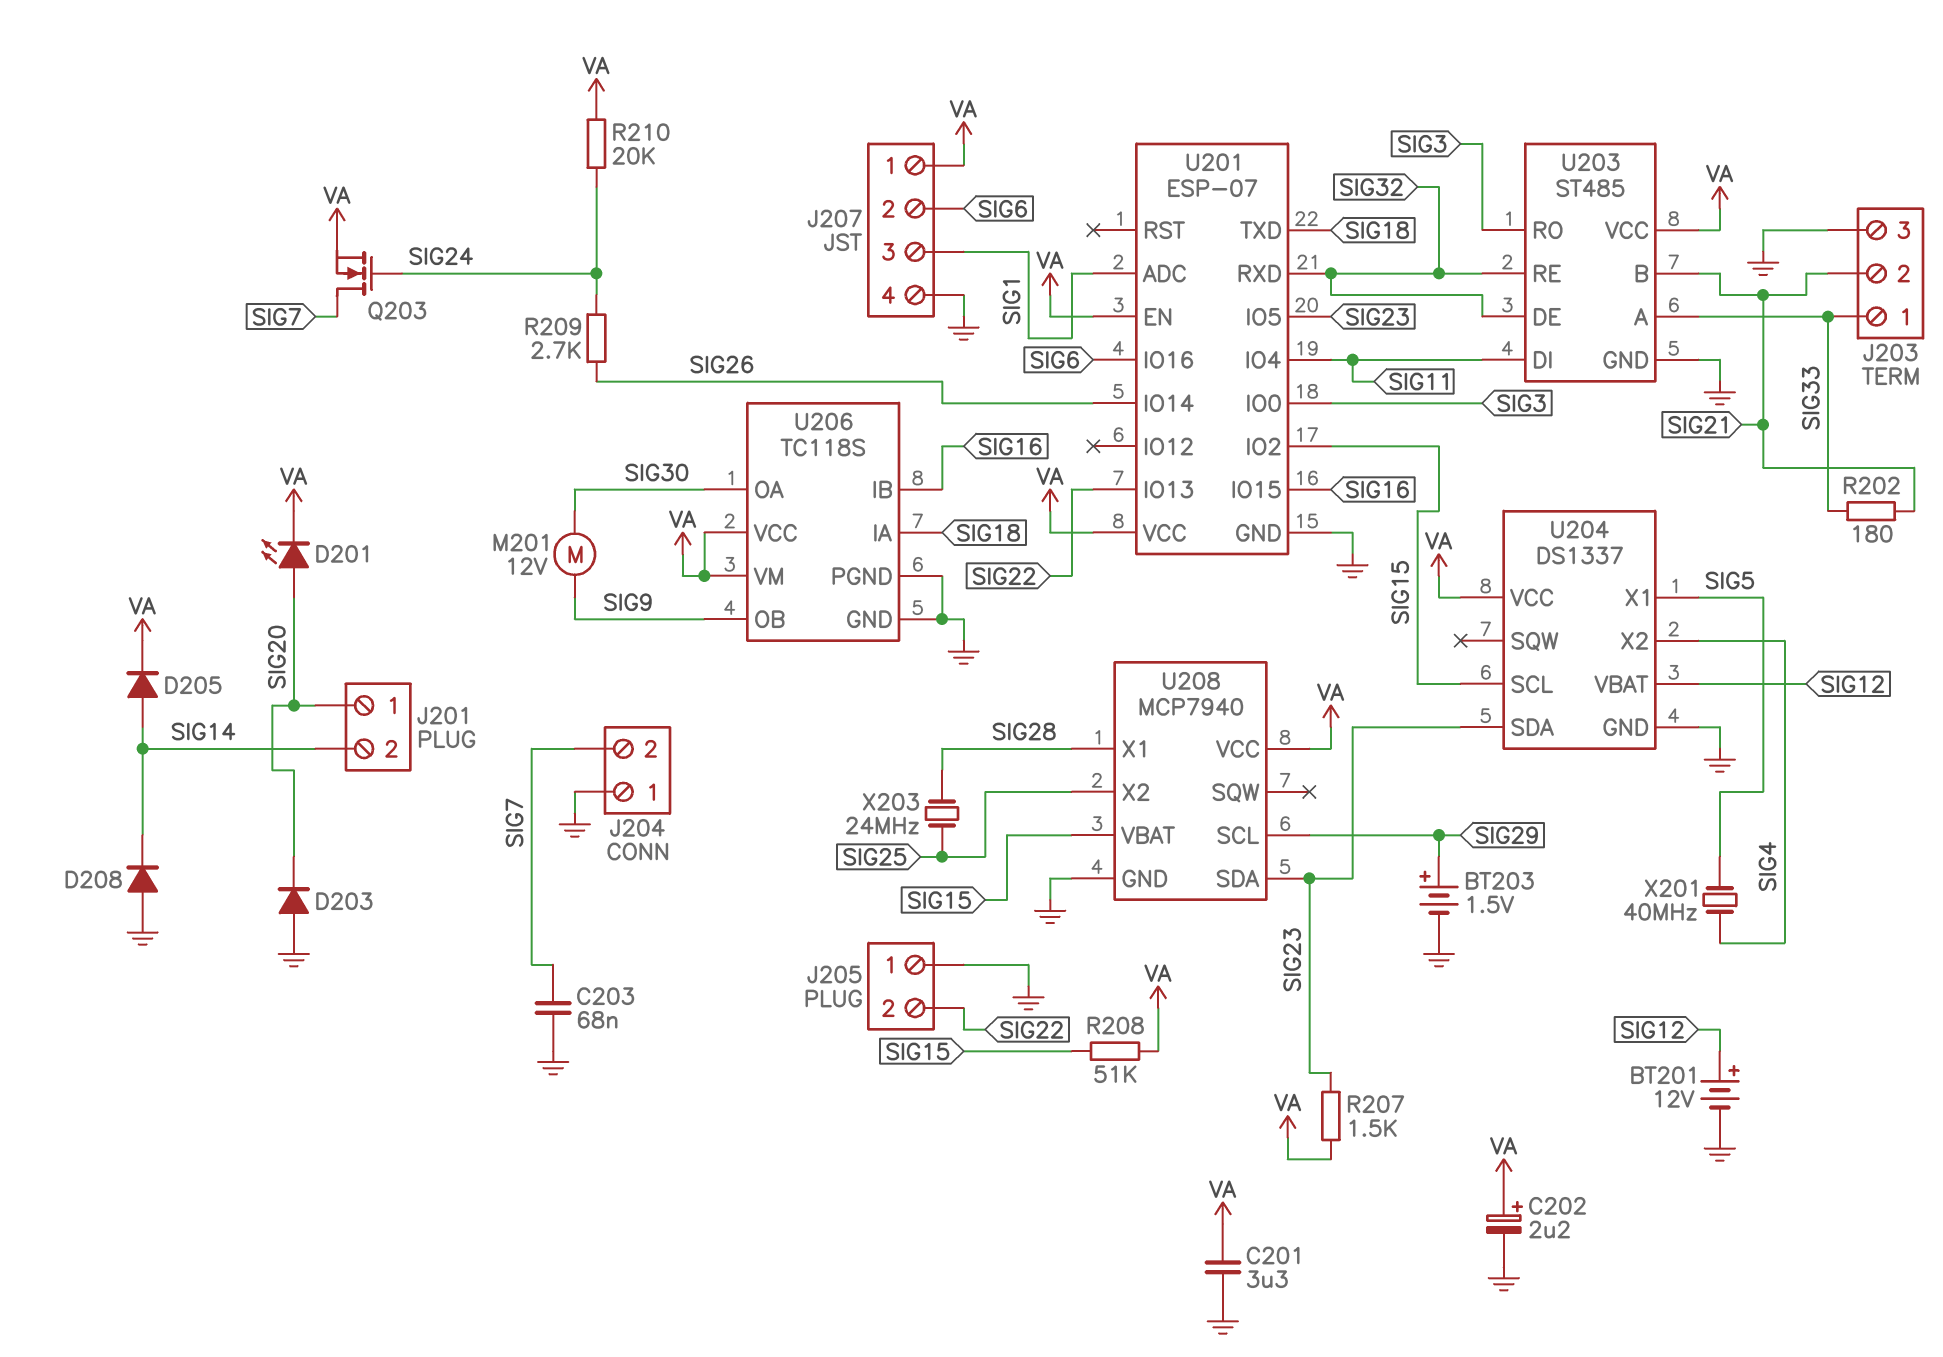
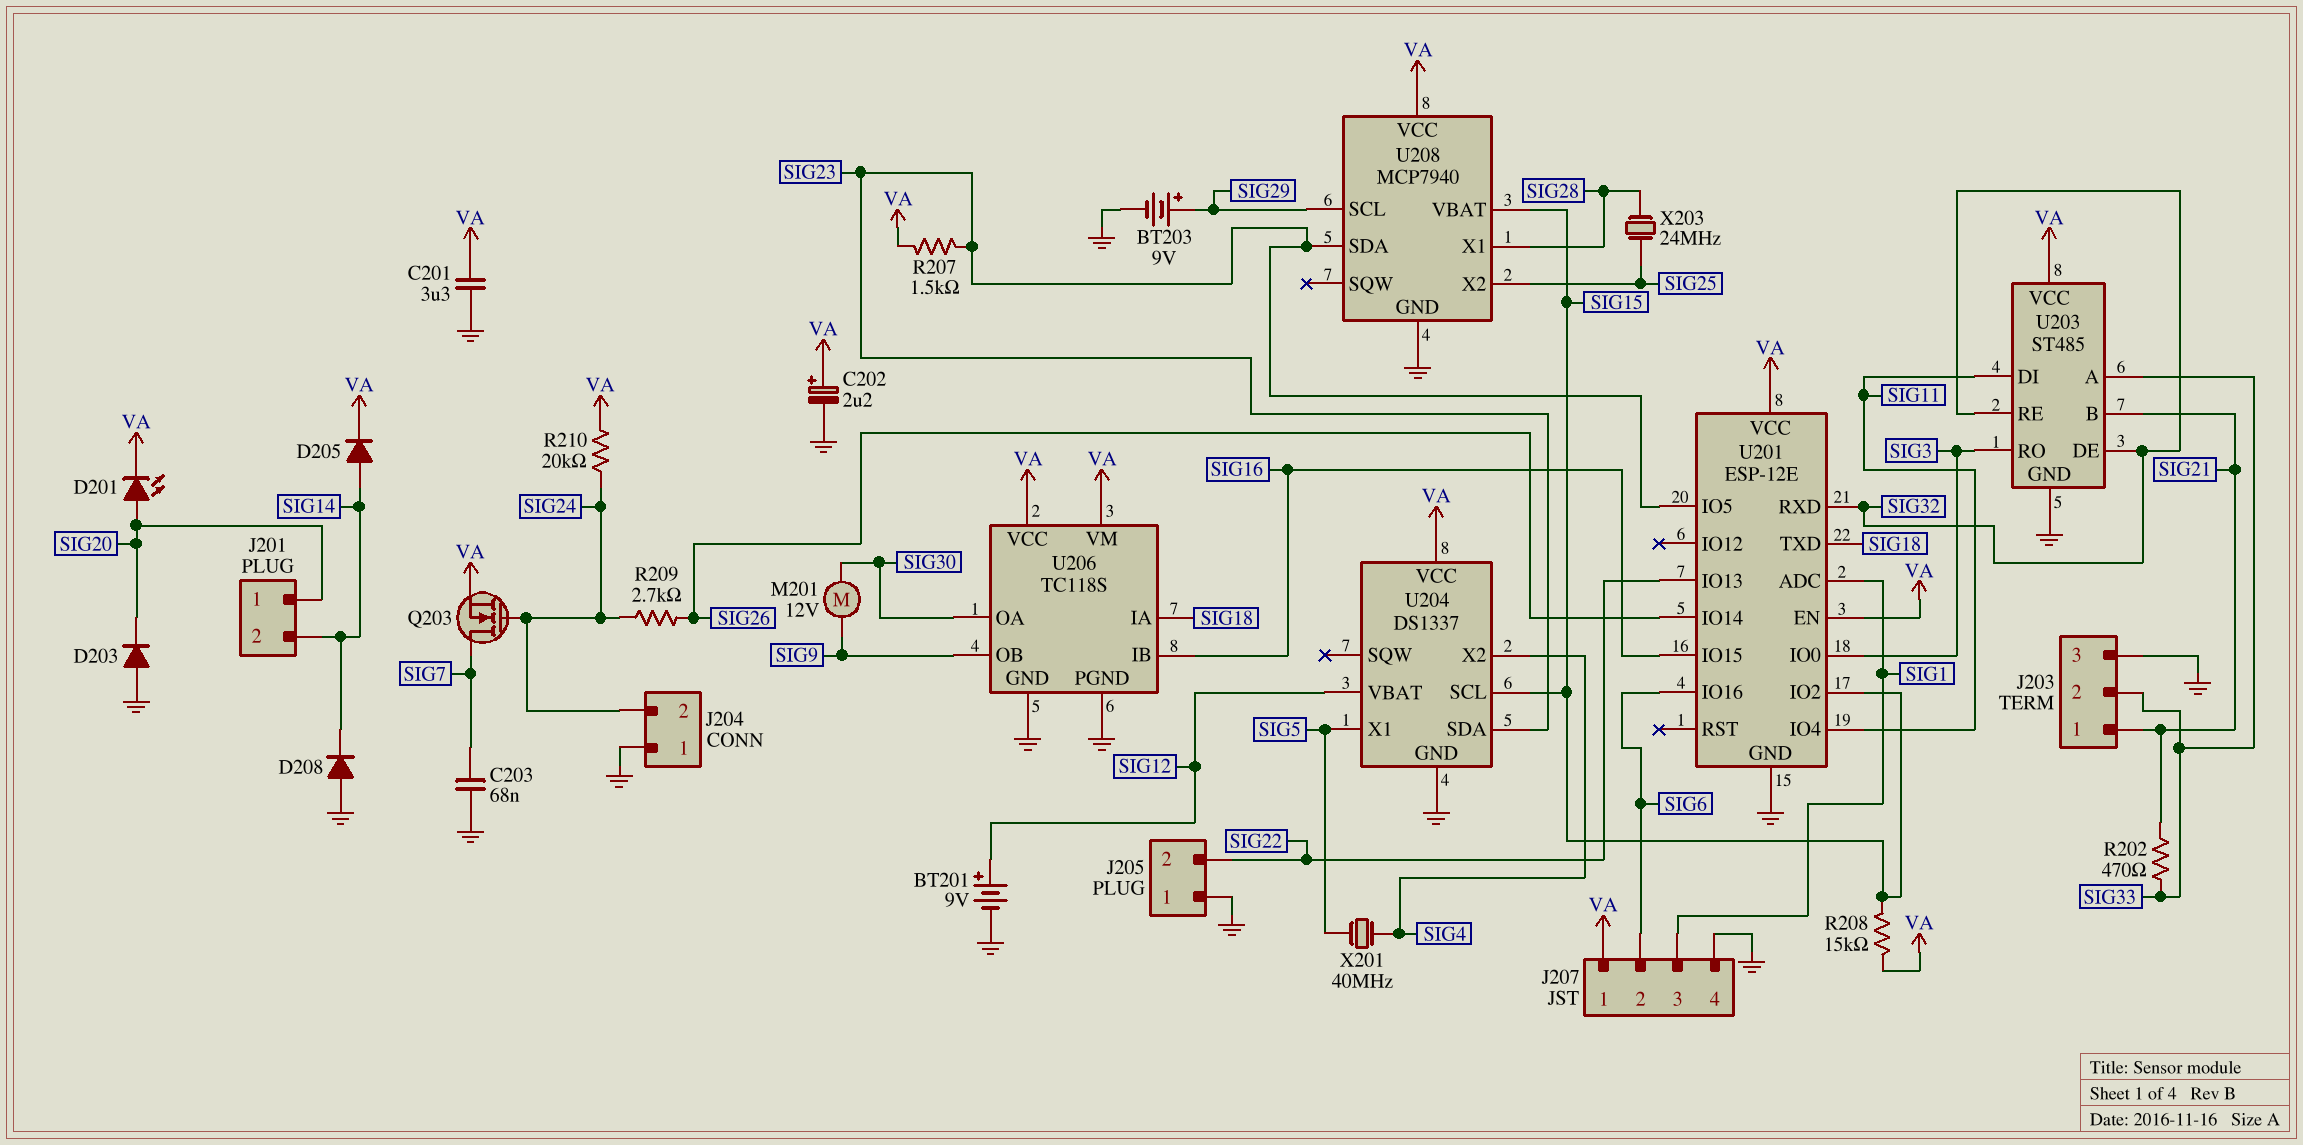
BT201: 12V (plus SIG12, minus GND) -> 9V (plus SIG12, minus GND)
BT203: 1.5V (plus SIG29, minus GND) -> 9V (plus SIG29, minus GND)
J203 pin 1: SIG33 -> SIG21
J203 pin 2: SIG21 -> SIG33
J204 pin 2: SIG7 -> SIG24
R202: 180 (SIG21, SIG33) -> 470 (SIG21, SIG33)
R208: 51k (SIG15, VA) -> 15k (SIG15, VA)
U201: ESP-07 -> ESP-12E

